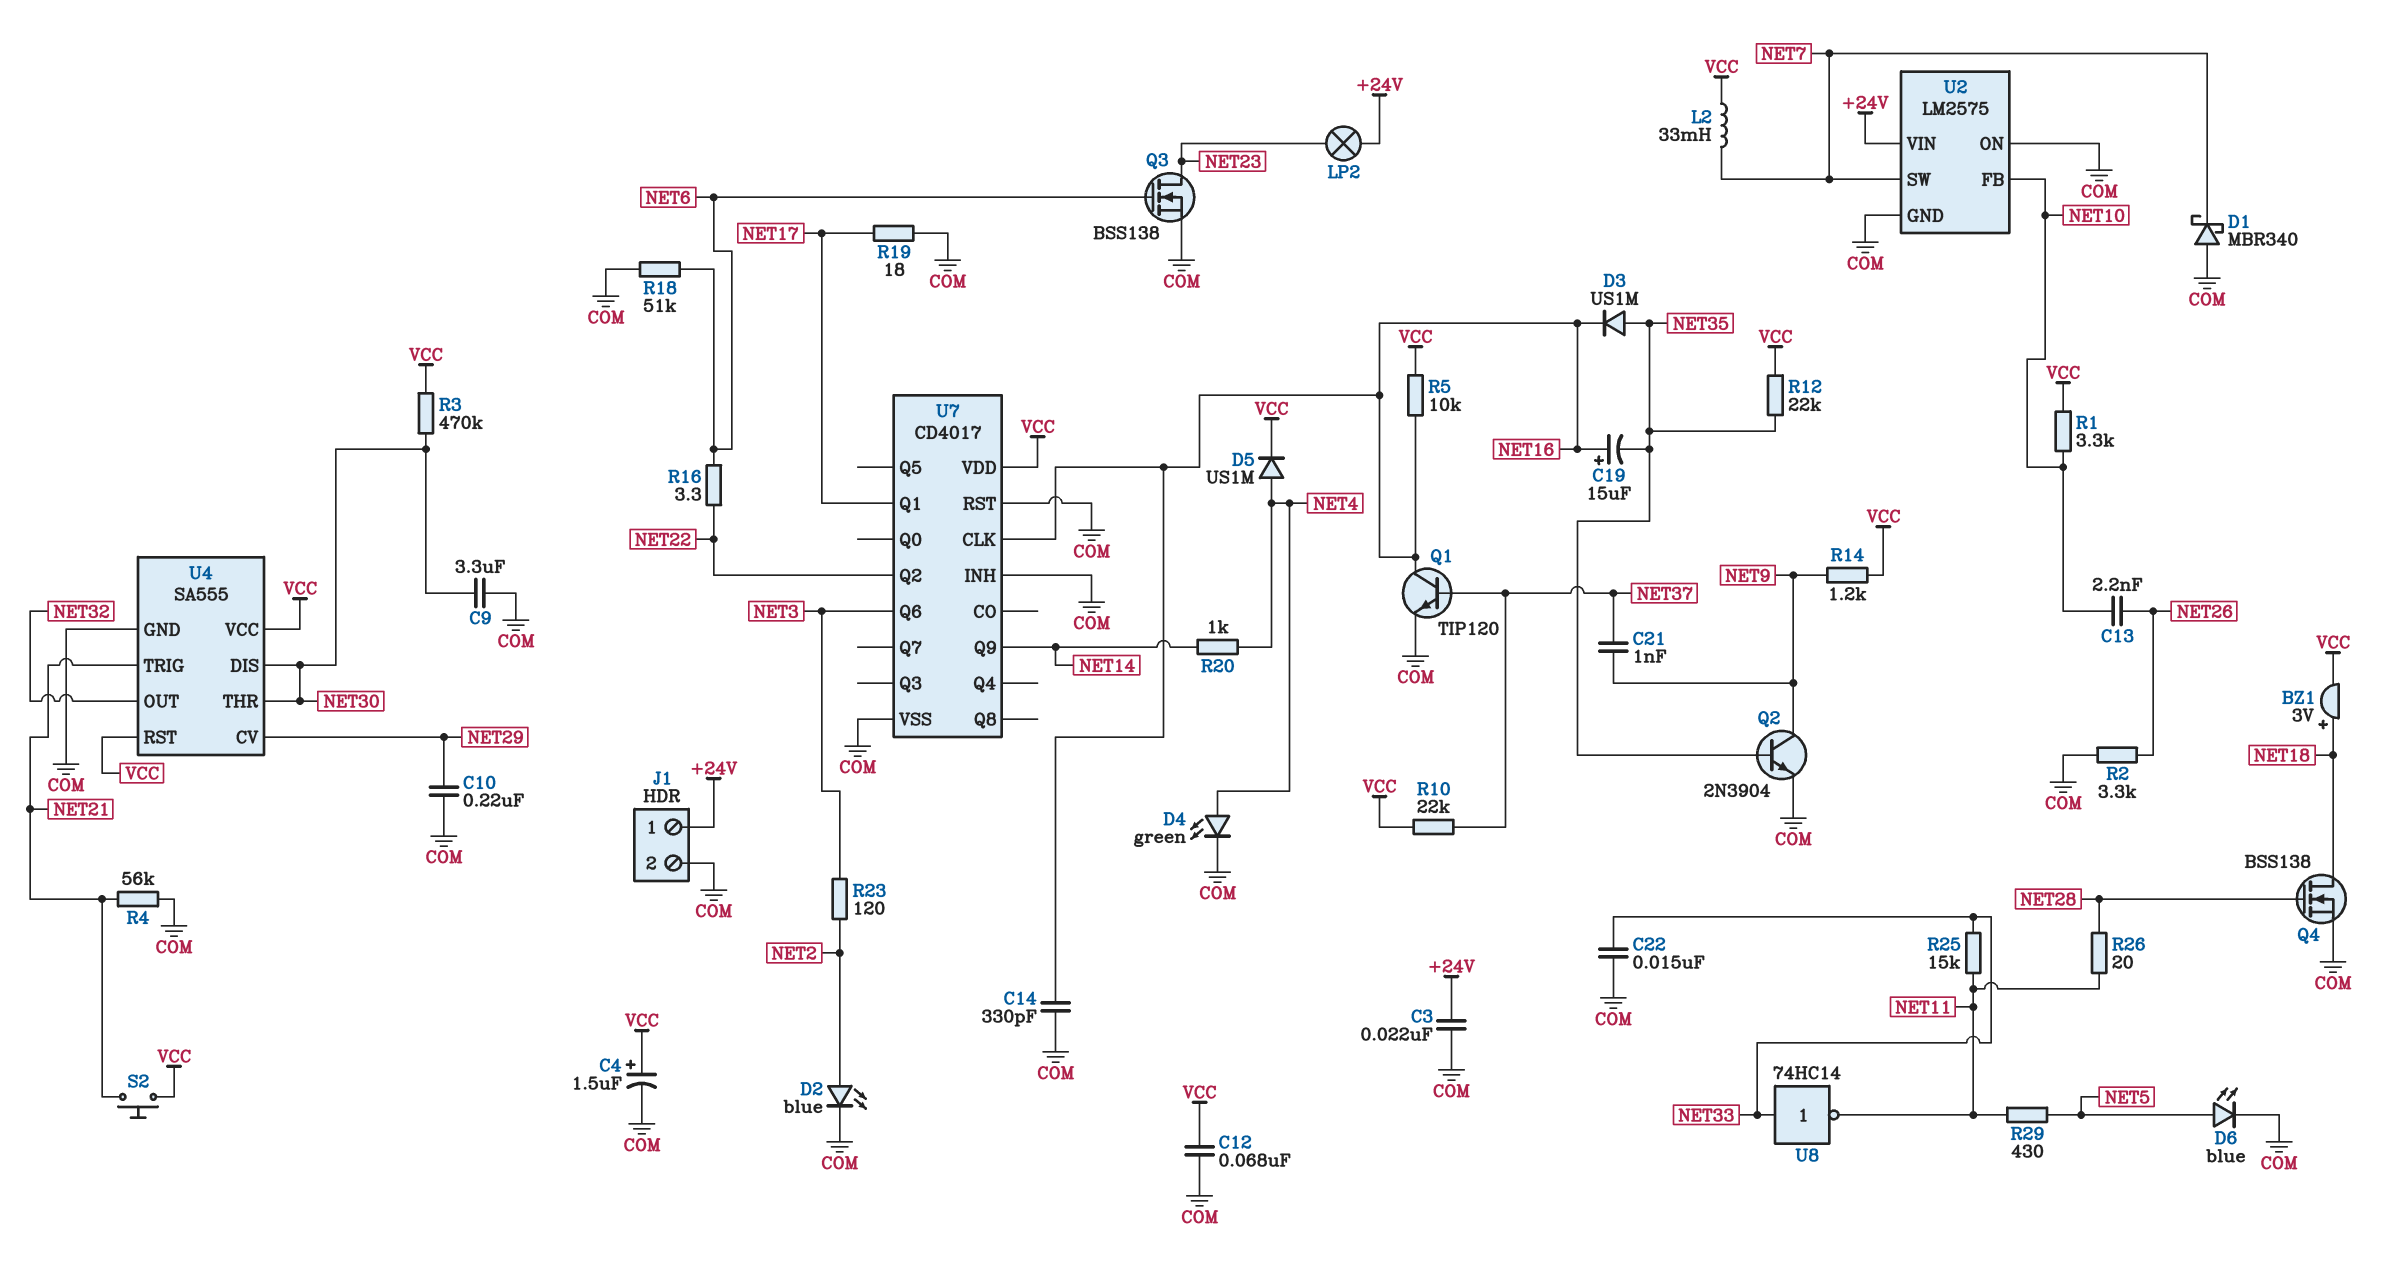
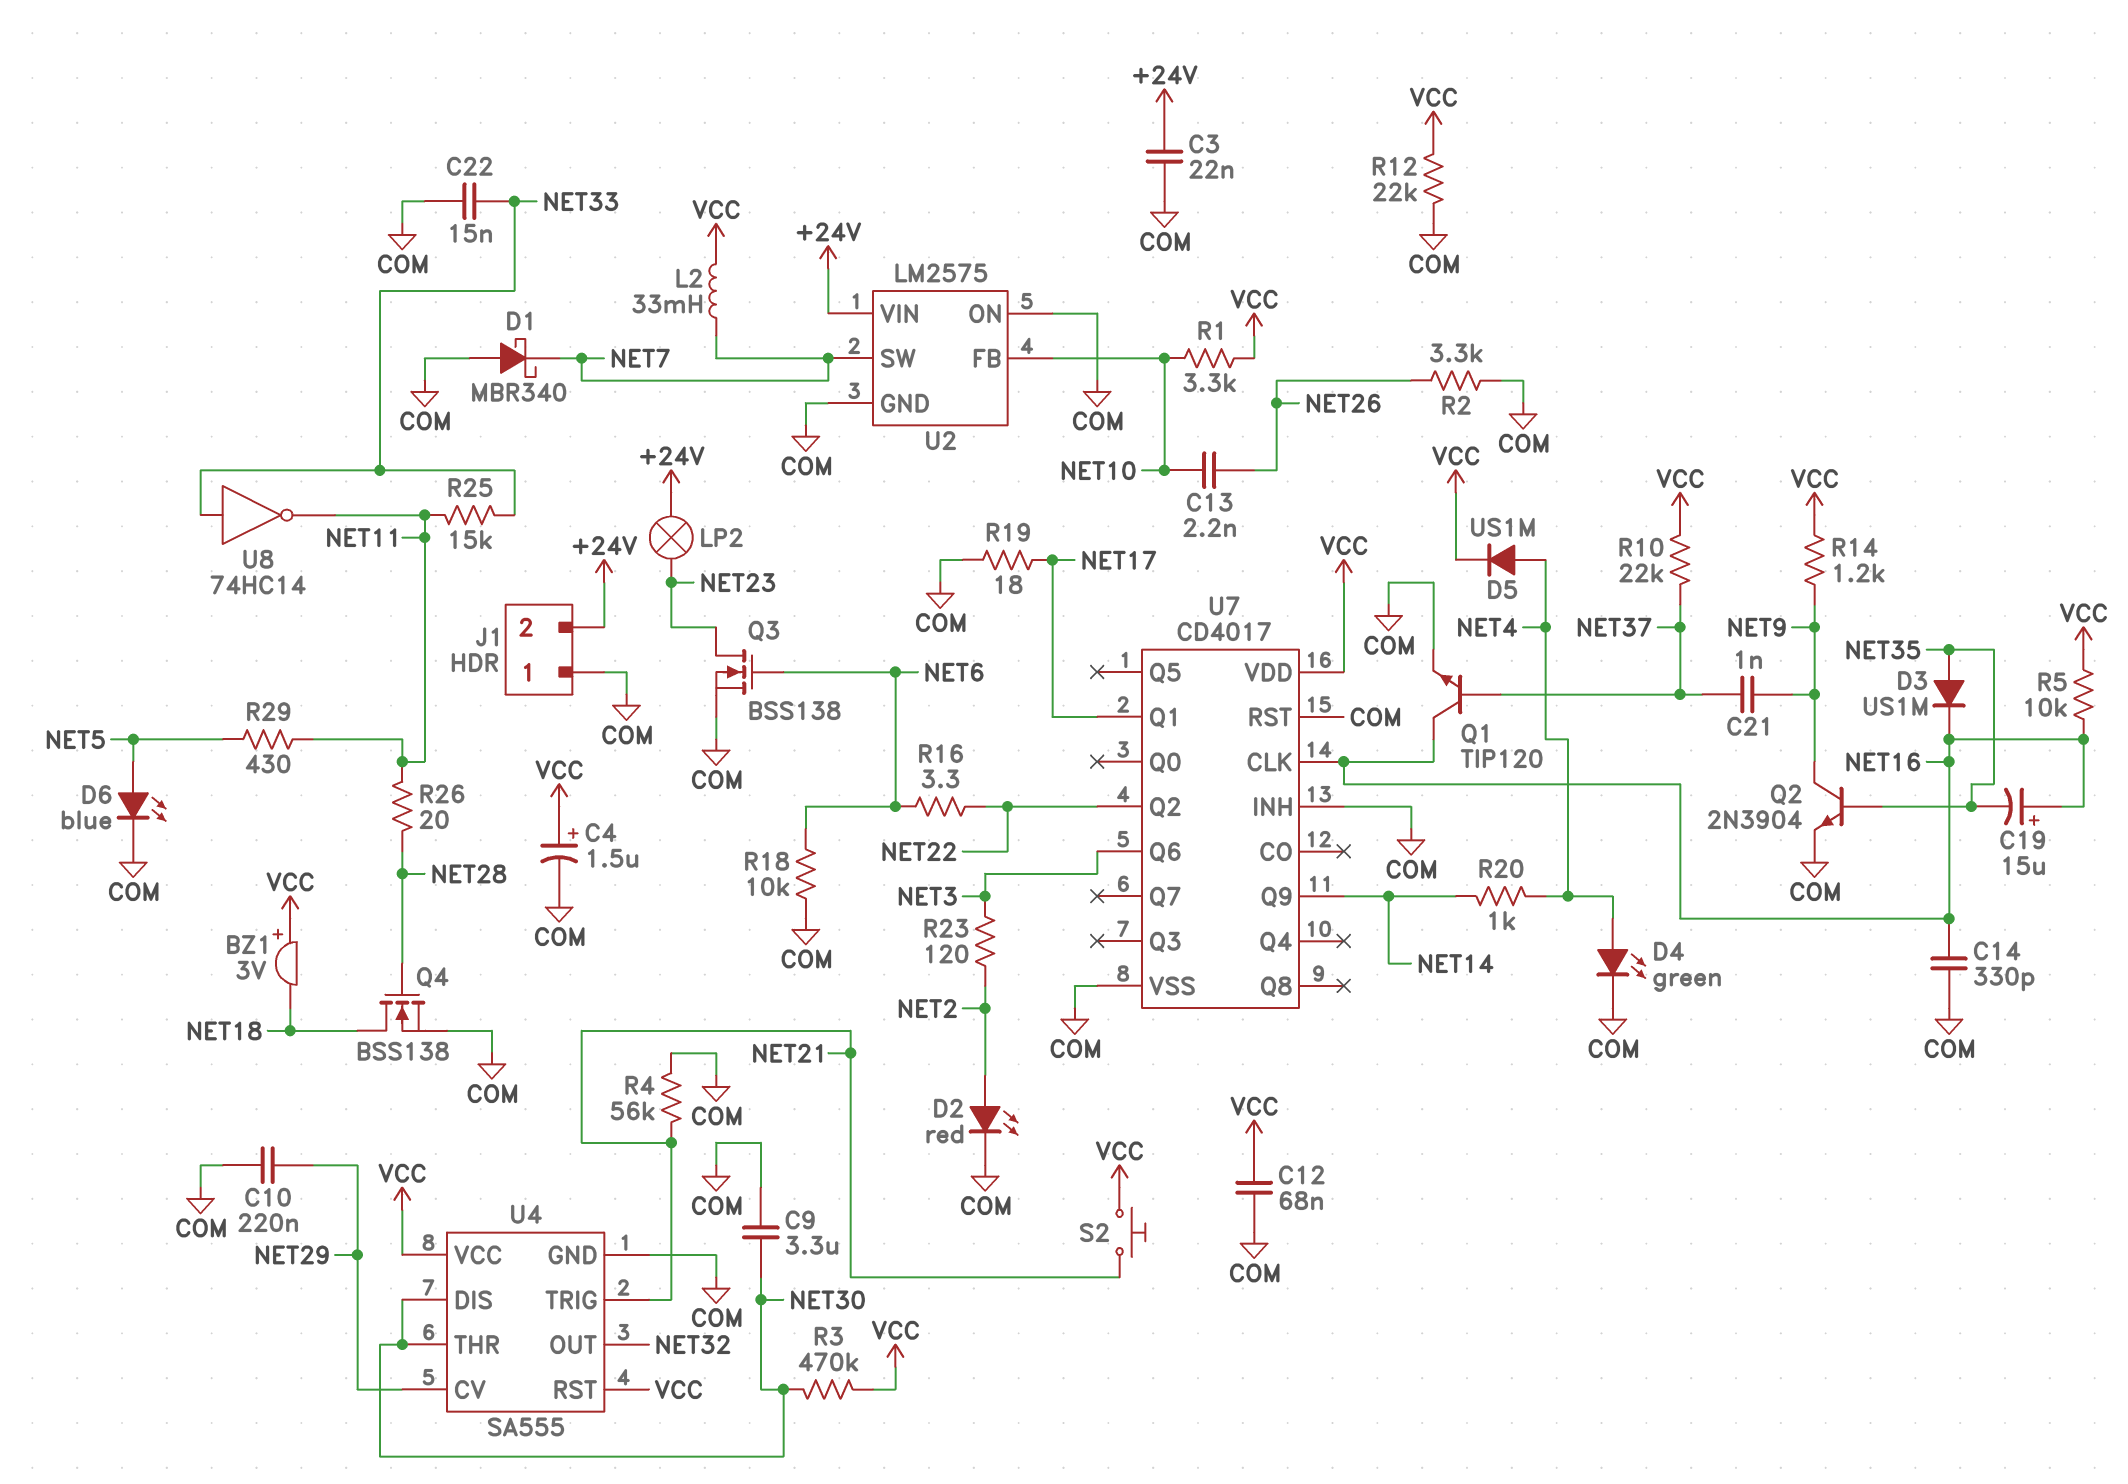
BZ1: buzzer 3V (plus NET18, minus VCC) -> buzzer 3V (plus VCC, minus NET18)
D2: LED blue (A NET2, K COM) -> LED red (A NET2, K COM)
J1 pin 1: +24V -> COM
J1 pin 2: COM -> +24V
R12: 22k (NET35, VCC) -> 22k (COM, VCC)
R18: 51k (COM, NET6) -> 10k (COM, NET6)

